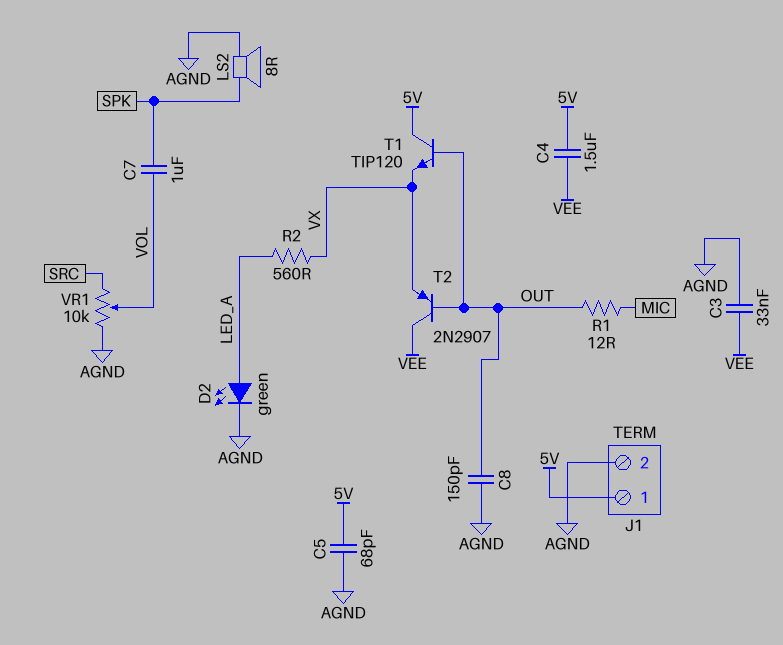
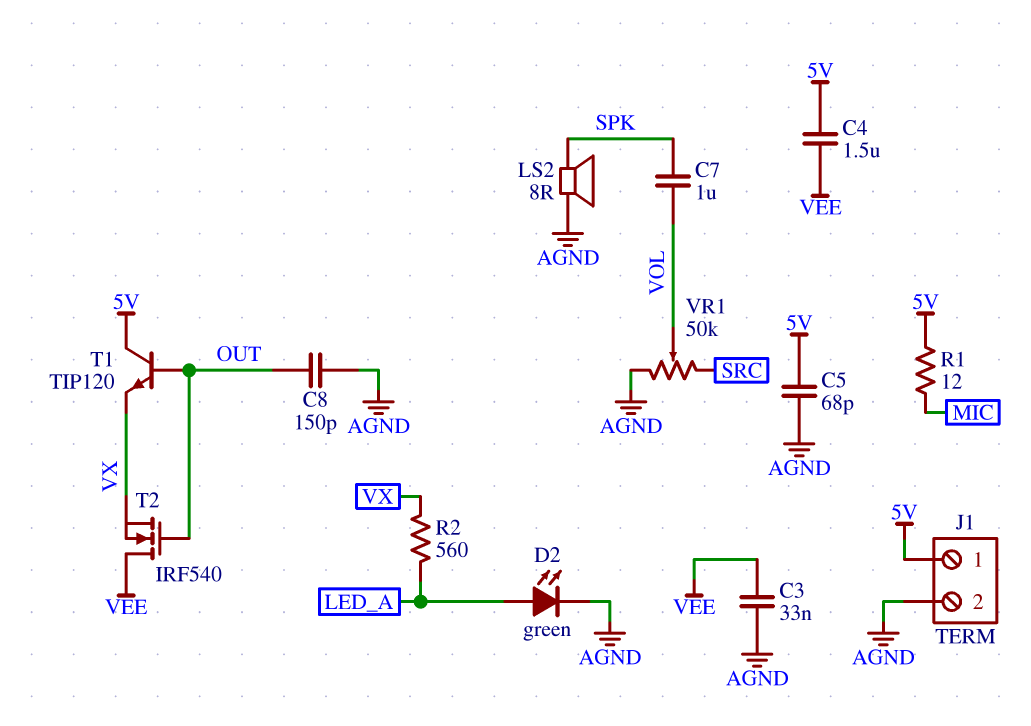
R1: 12 (MIC, OUT) -> 12 (5V, MIC)
T2: PNP 2N2907 (B OUT, C VEE, E VX) -> NMOS IRF540 (G OUT, D VEE, S VX)
VR1: 10k (AGND, SRC, wiper VOL) -> 50k (AGND, SRC, wiper VOL)

